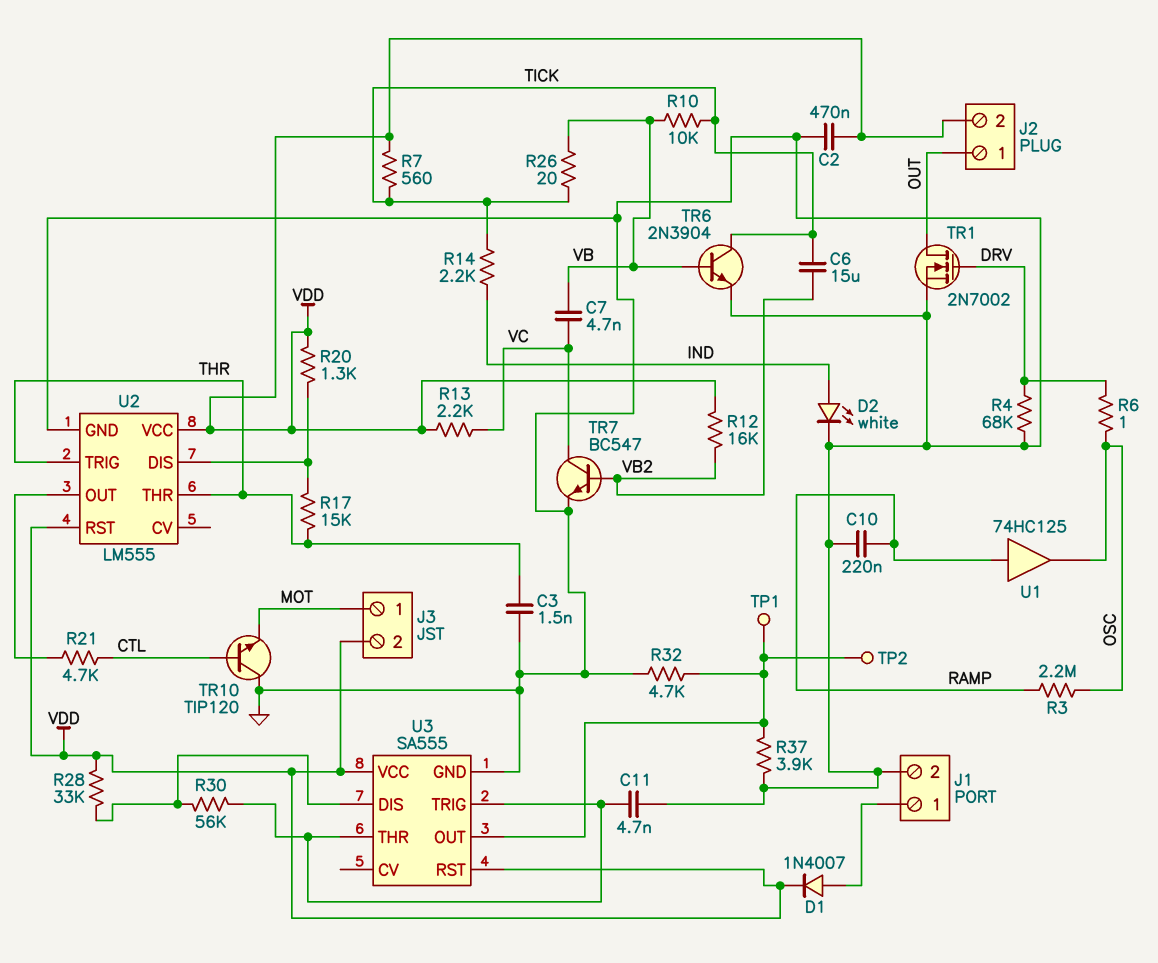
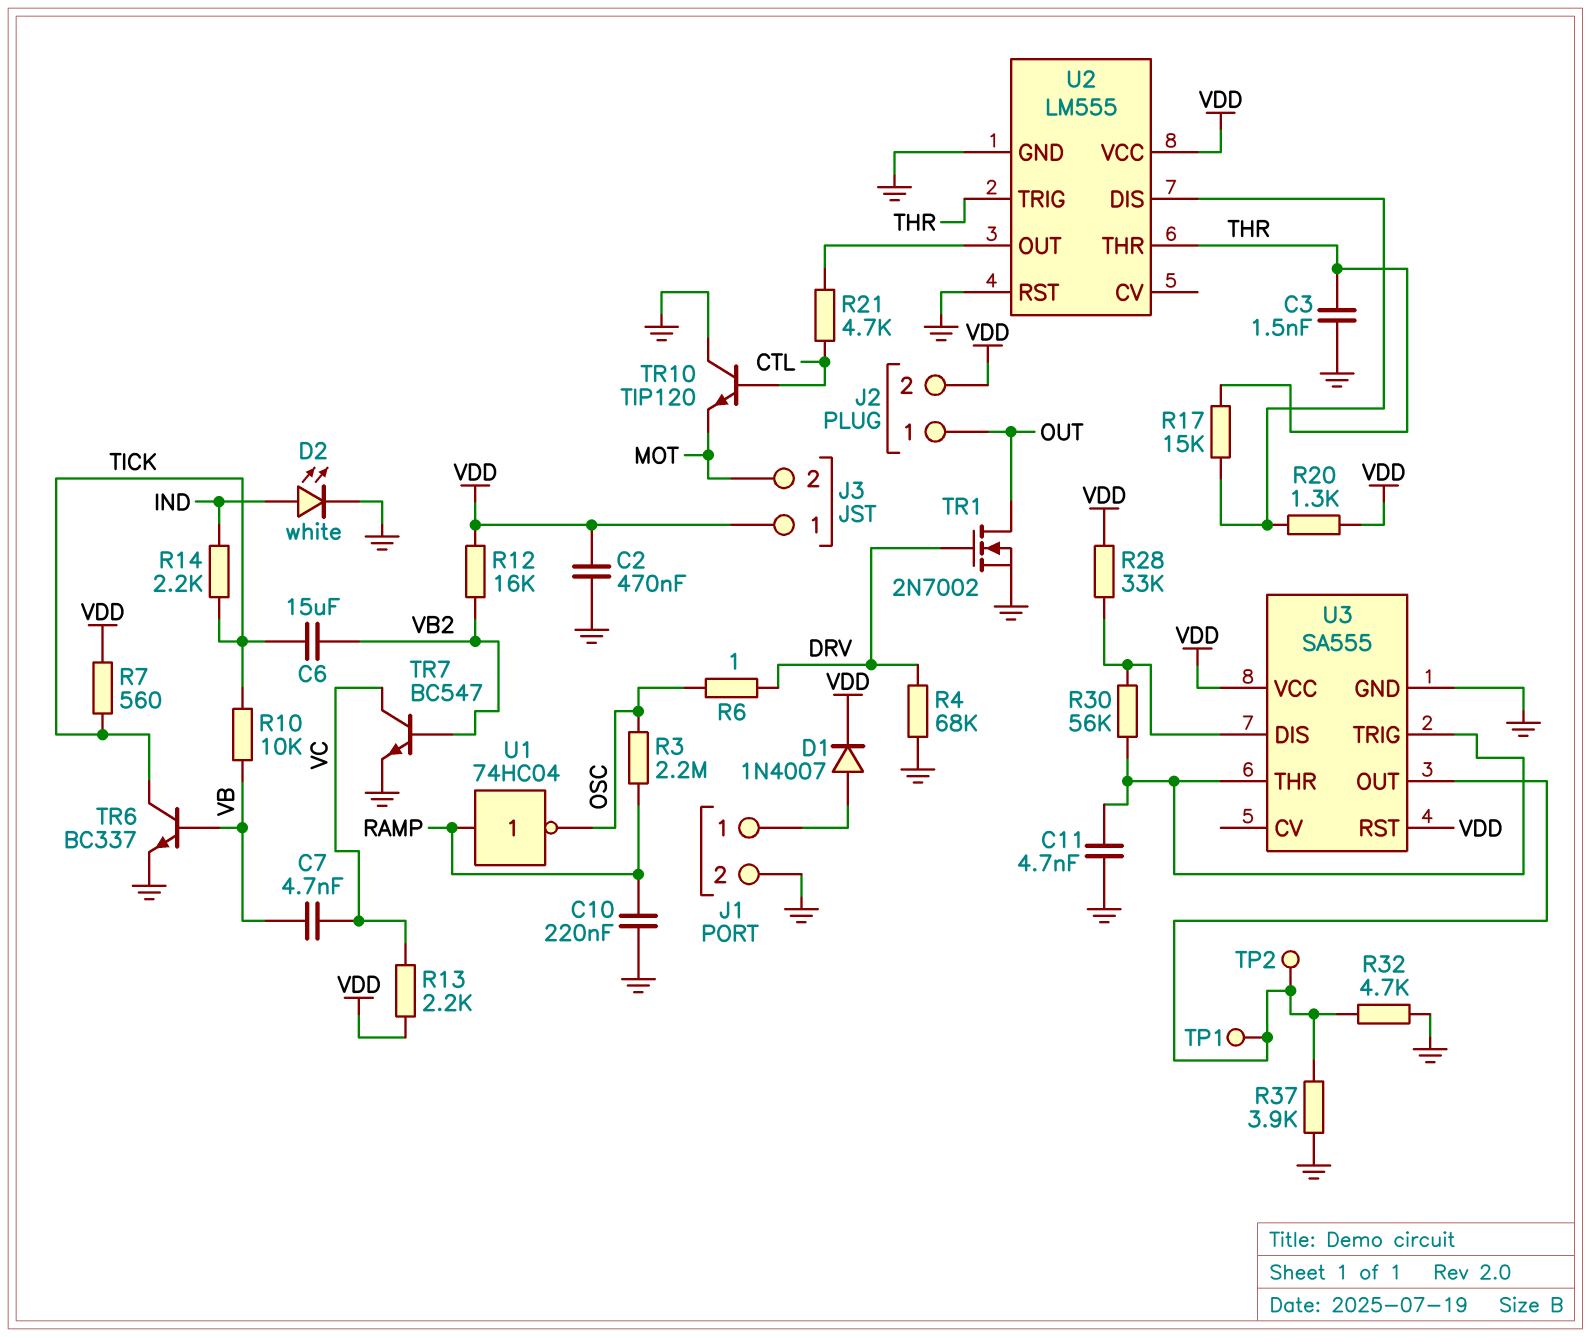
J3 pin 1: MOT -> VDD
J3 pin 2: VDD -> MOT
R26: 20 (TICK, VB) -> none
TR6: NPN 2N3904 (B VB, C TICK, E GND) -> NPN BC337 (B VB, C TICK, E GND)
U1: buffer 74HC125 (in RAMP, out OSC) -> NOT 74HC04 (in RAMP, out OSC)
U2 pin RST: VDD -> GND

